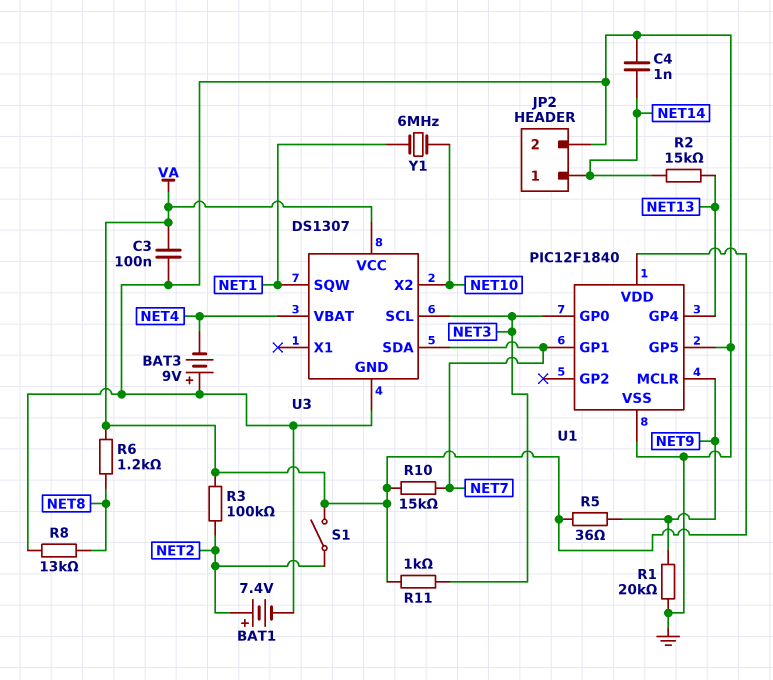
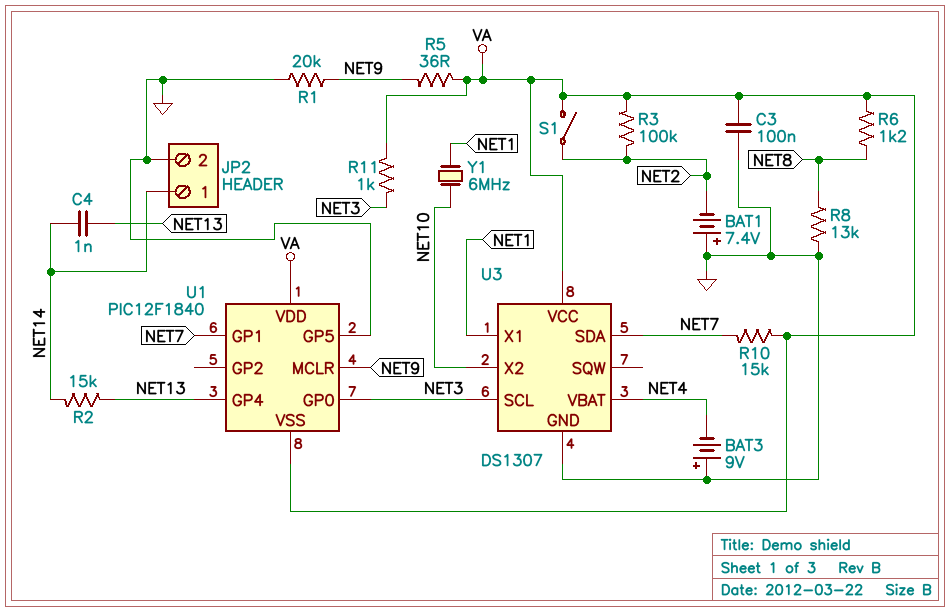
BAT1: 7.4V (plus NET2, minus GND) -> 7.4V (plus GND, minus NET2)
C4: 1nF (GND, NET14) -> 1nF (NET13, NET14)
U1 pin VSS: GND -> VA
U3 pin SQW: NET1 -> none
U3 pin X1: none -> NET1

